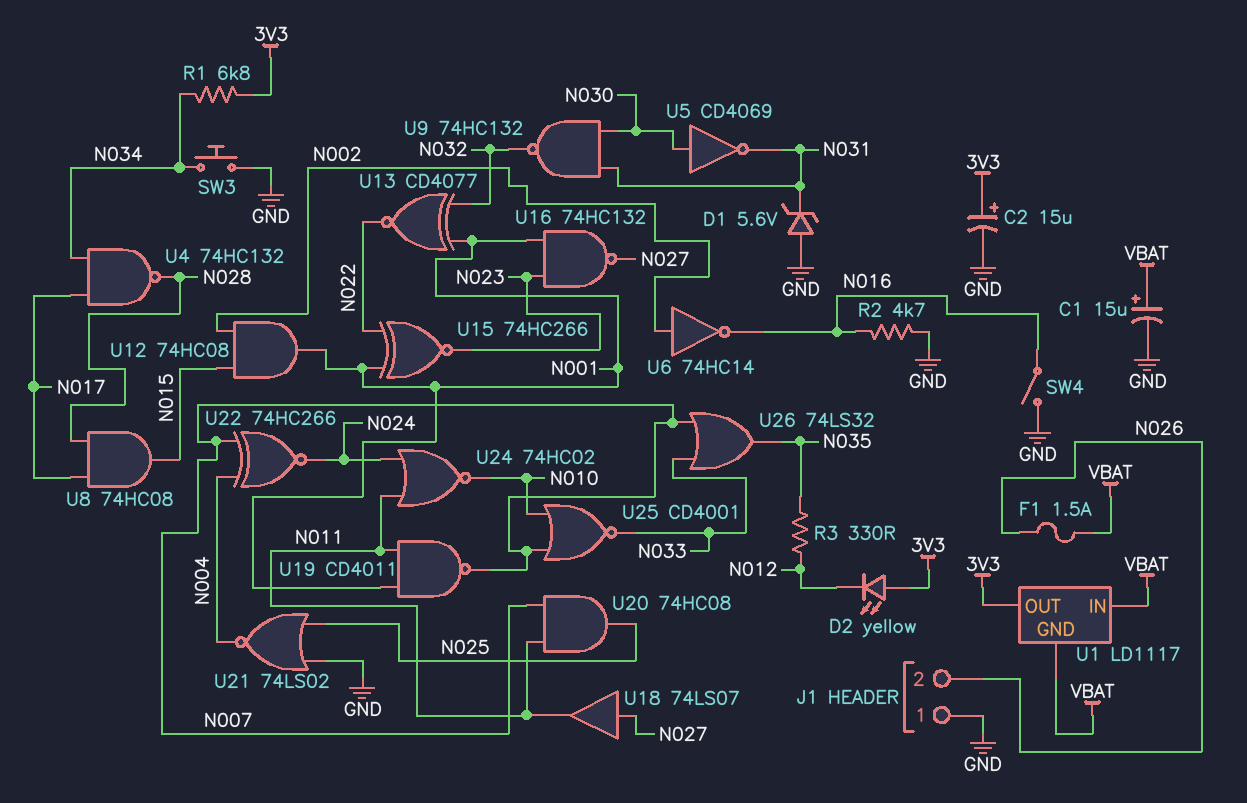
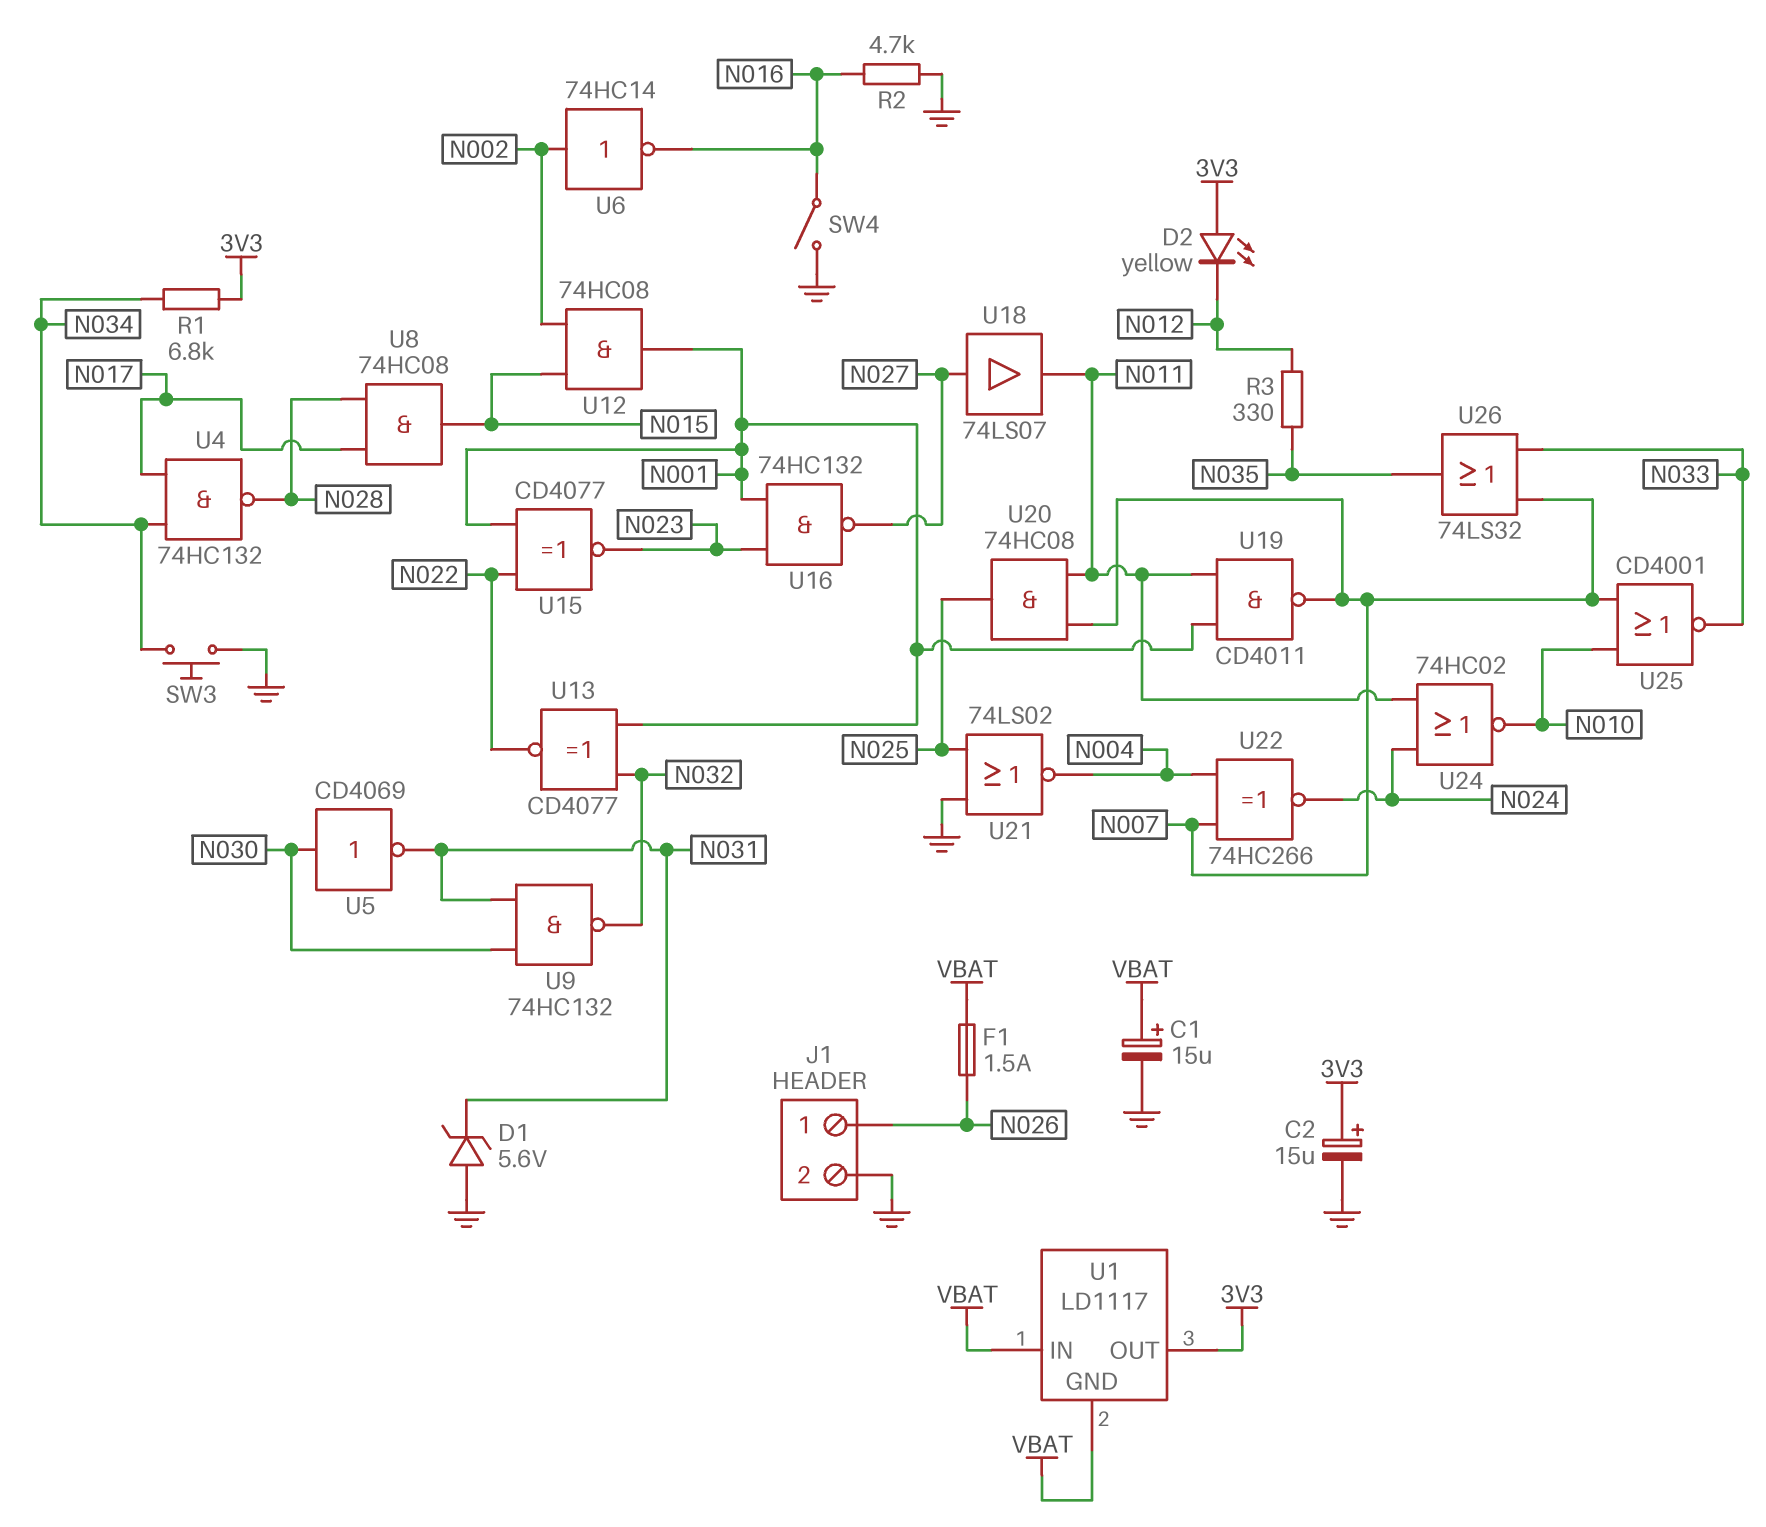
J1 pin 1: GND -> N026
J1 pin 2: N026 -> GND
U15: XNOR 74HC266 (in N001, in N022, out N023) -> XNOR CD4077 (in N001, in N022, out N023)

